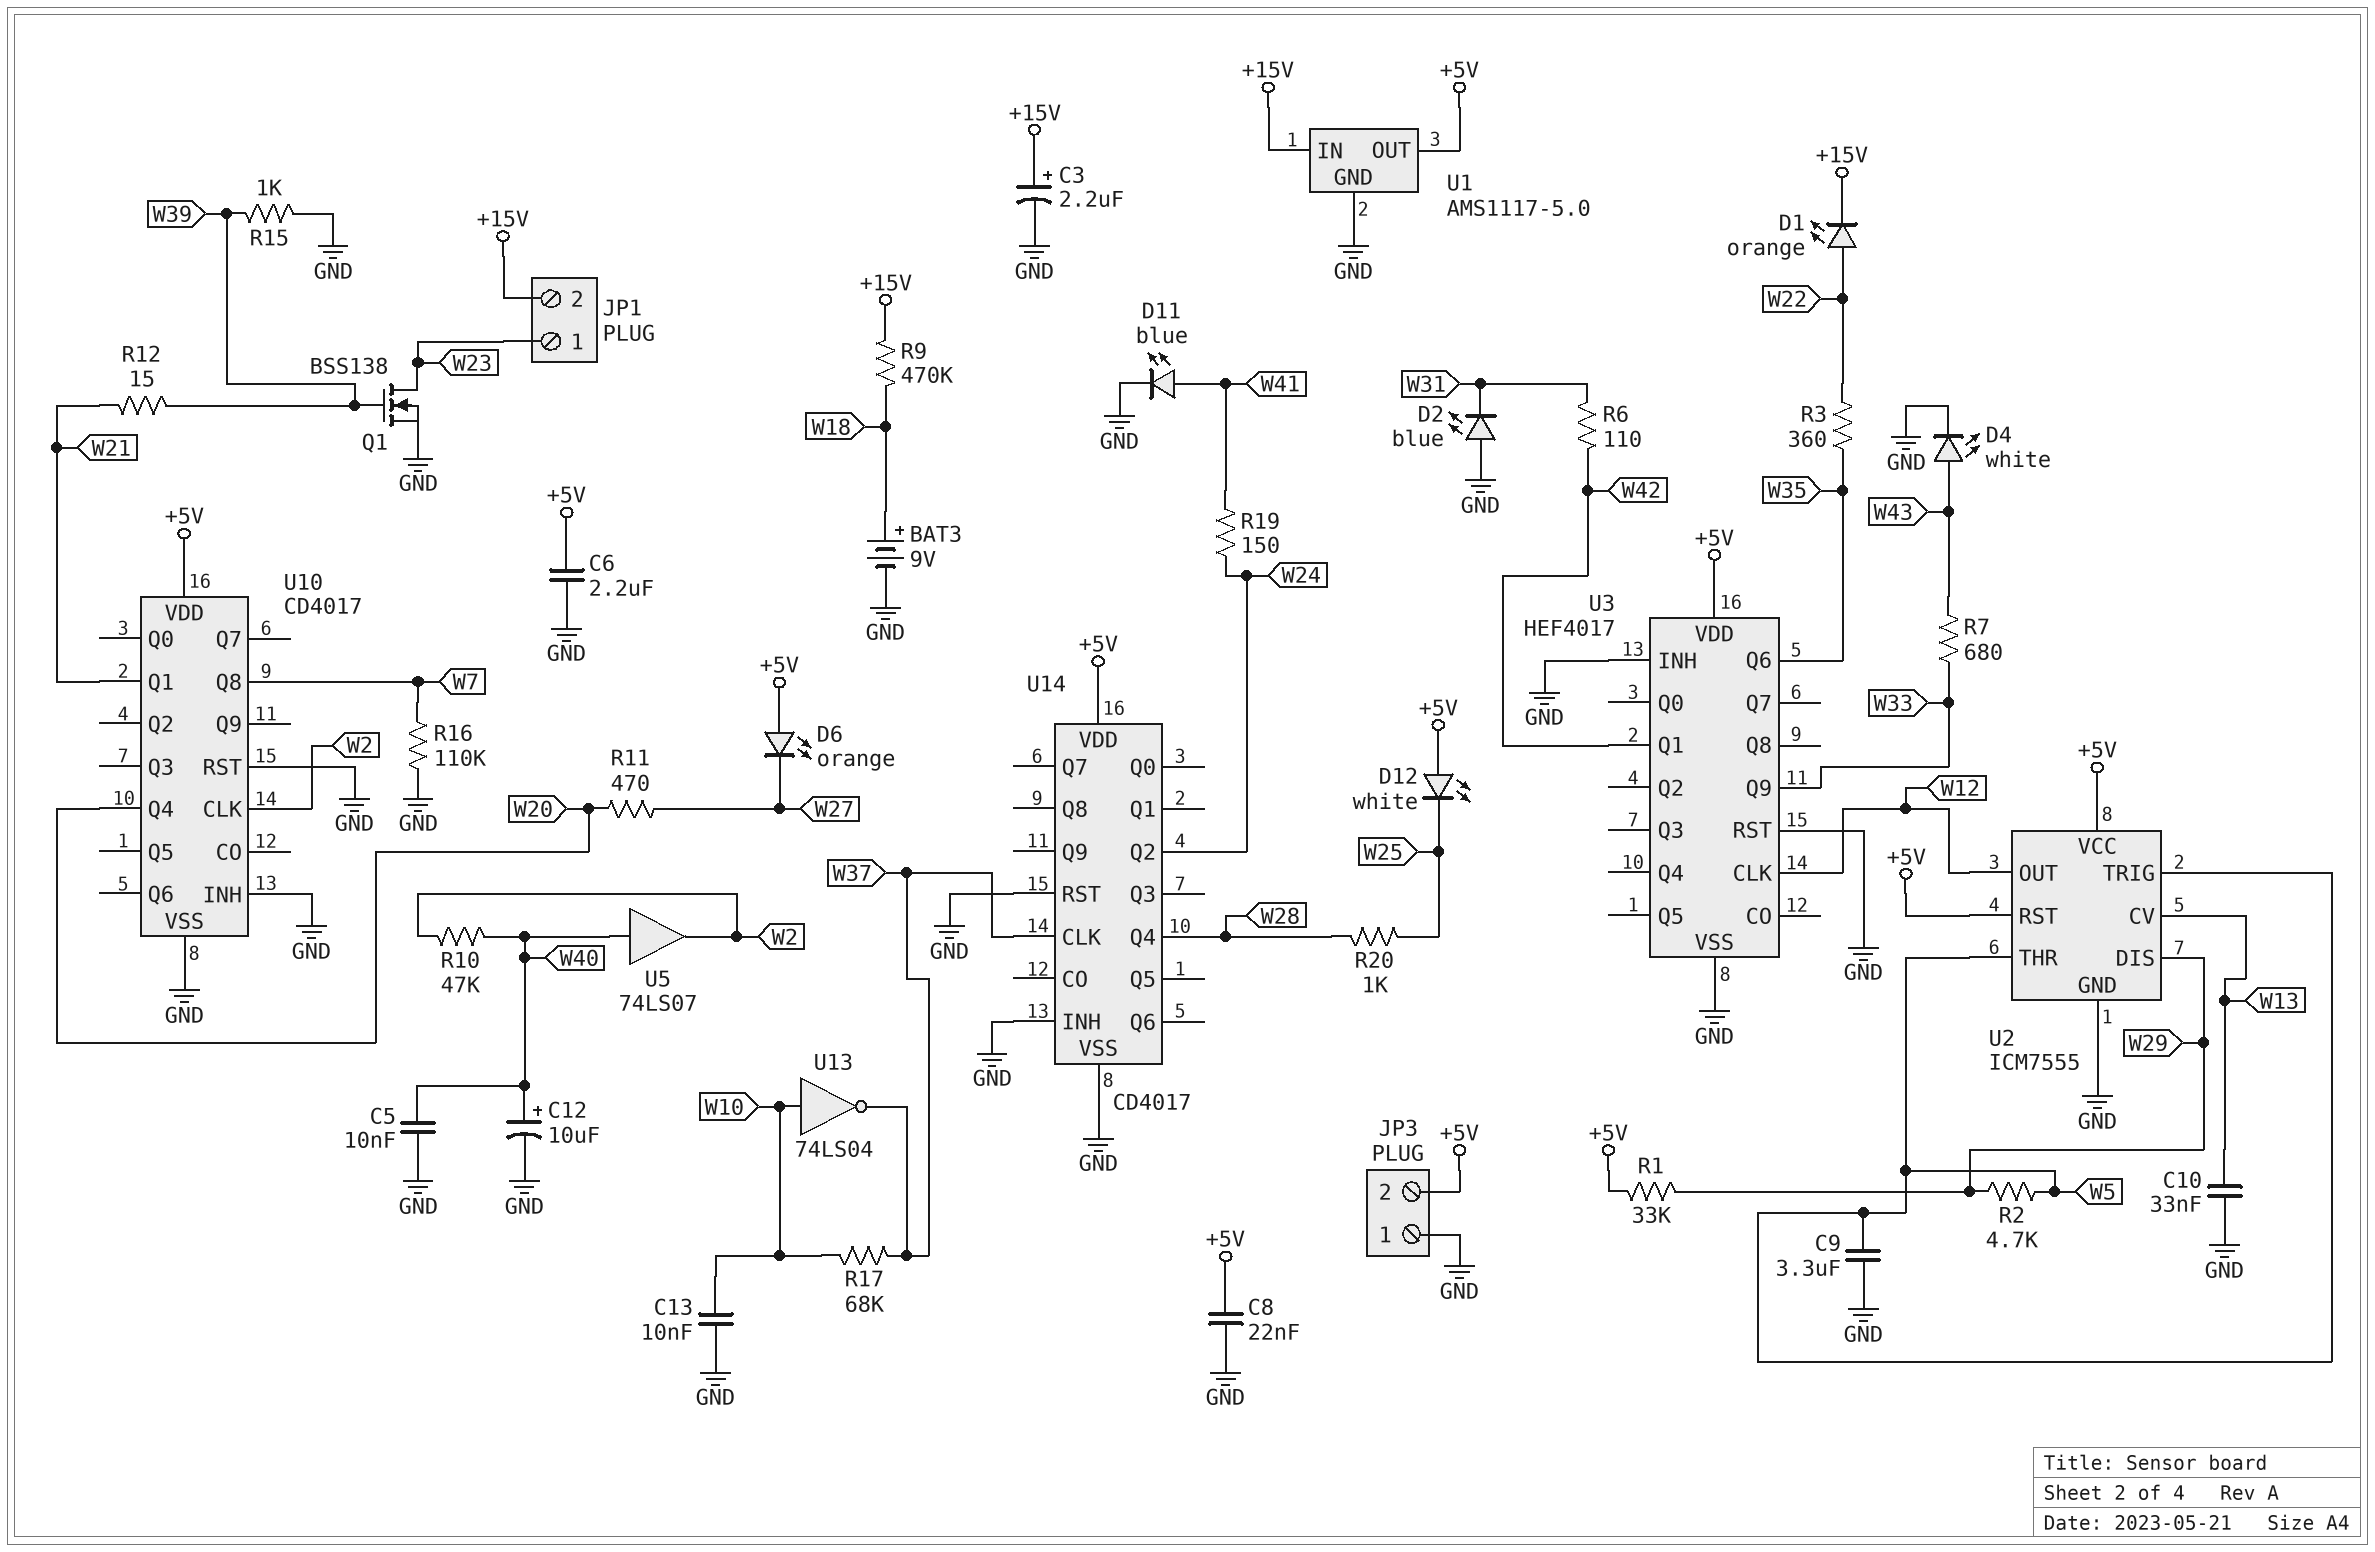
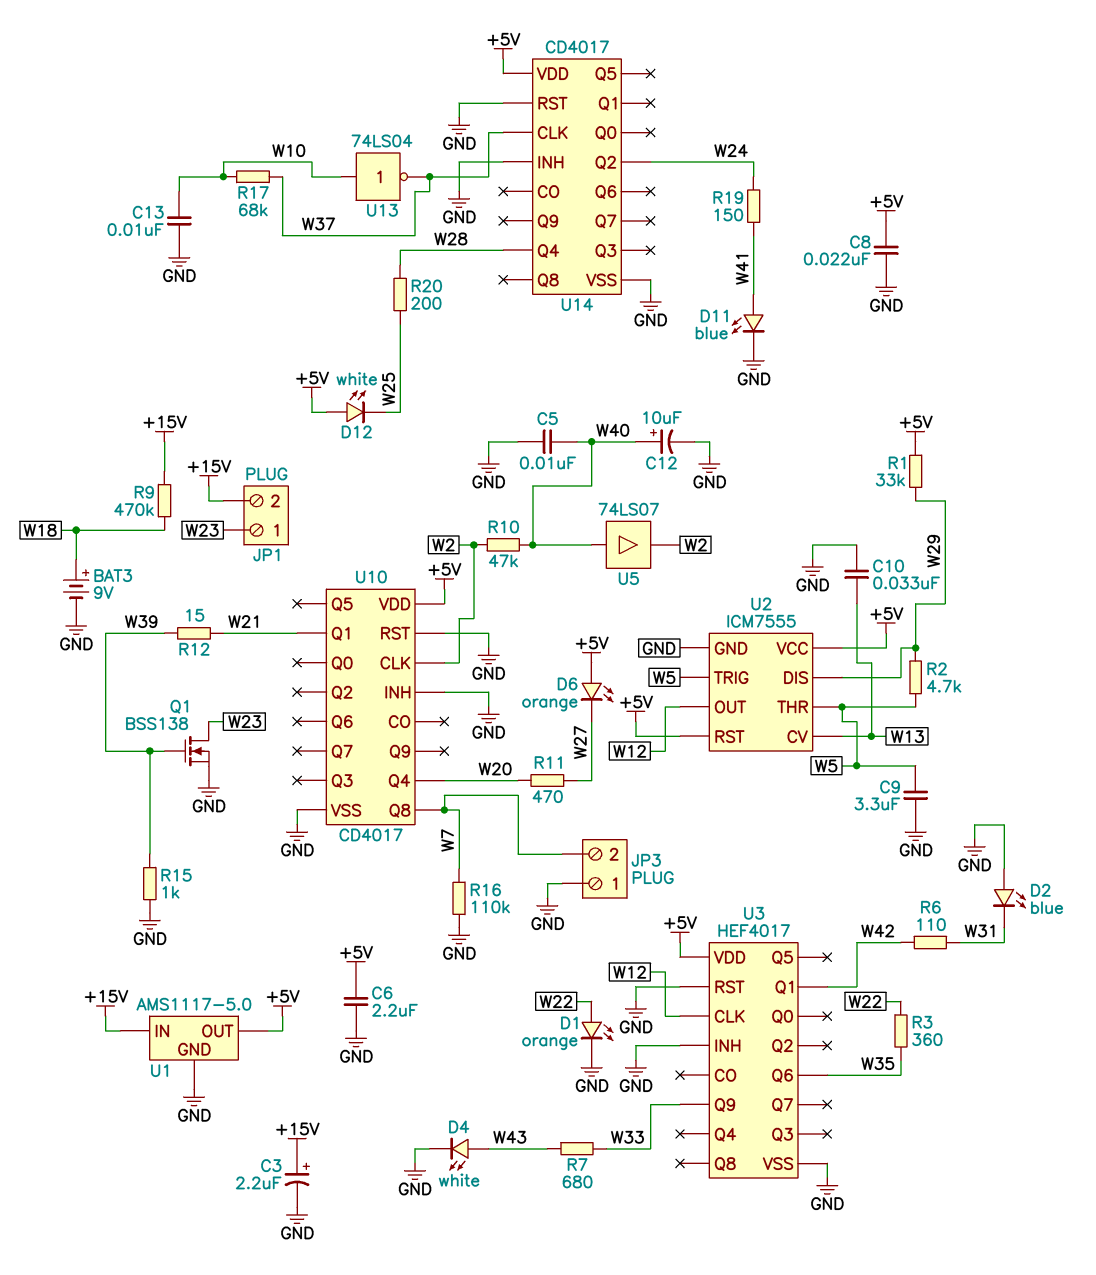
D1: LED orange (A W22, K +15V) -> LED orange (A W22, K GND)
JP3 pin 2: +5V -> W7
R20: 1k (W25, W28) -> 200 (W25, W28)

